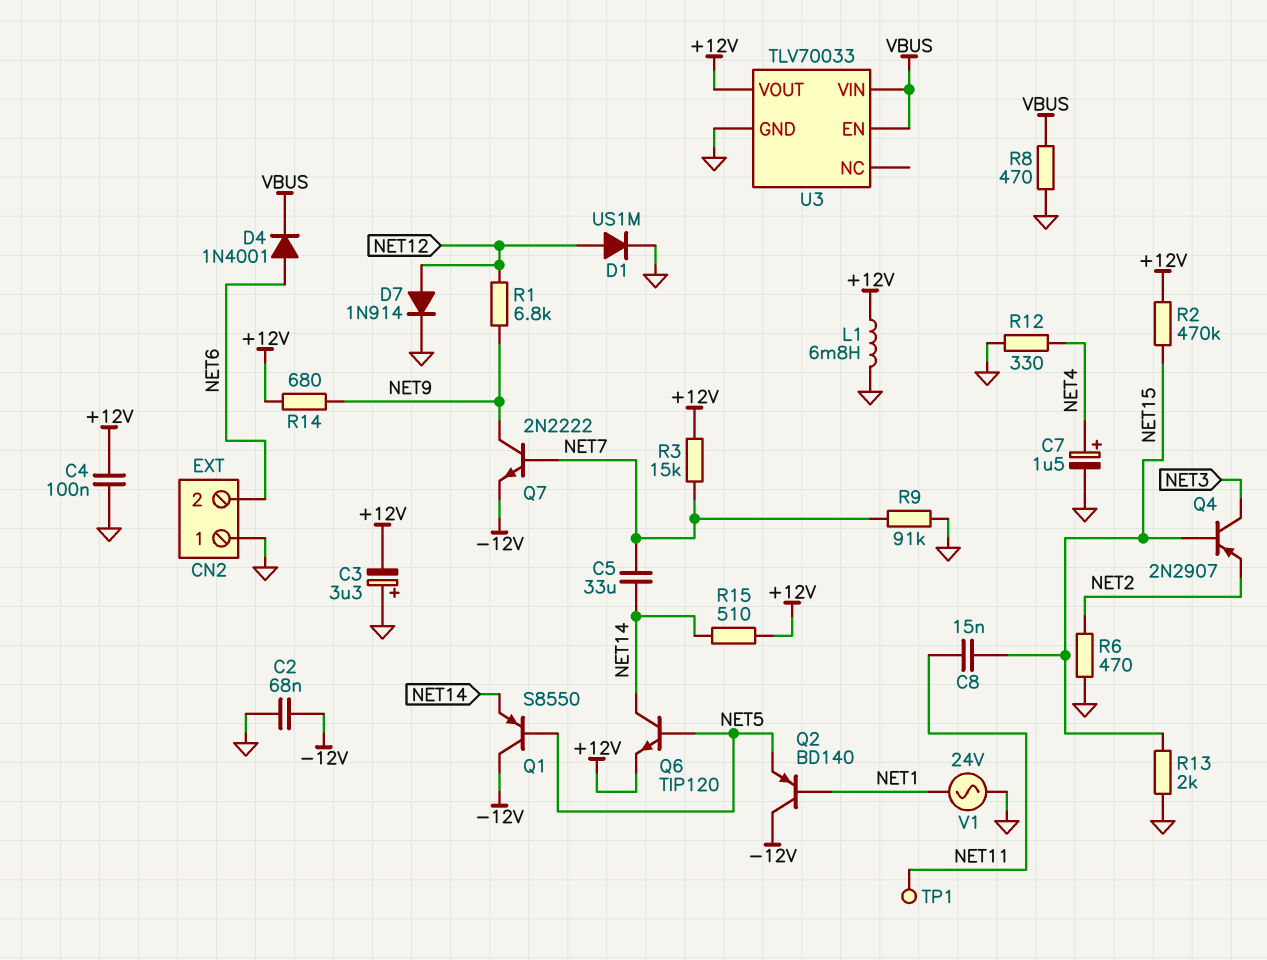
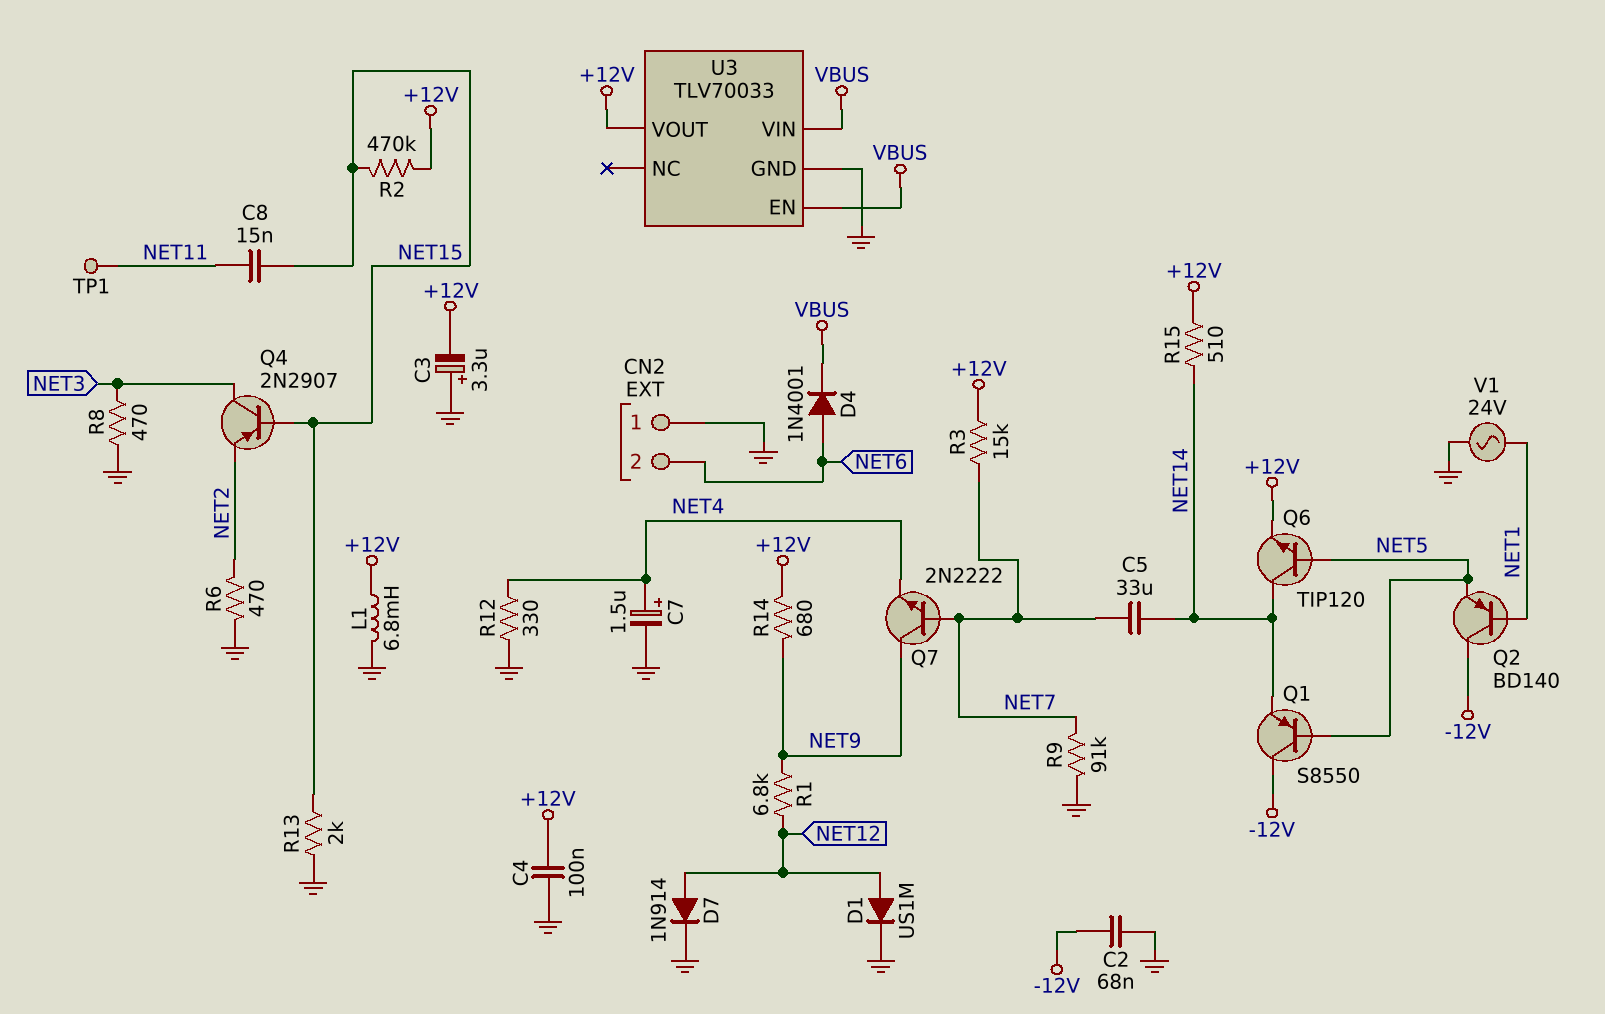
Q7: NPN 2N2222 (B NET7, C NET9, E -12V) -> NPN 2N2222 (B NET7, C NET9, E NET4)
R8: 470 (GND, VBUS) -> 470 (GND, NET3)

